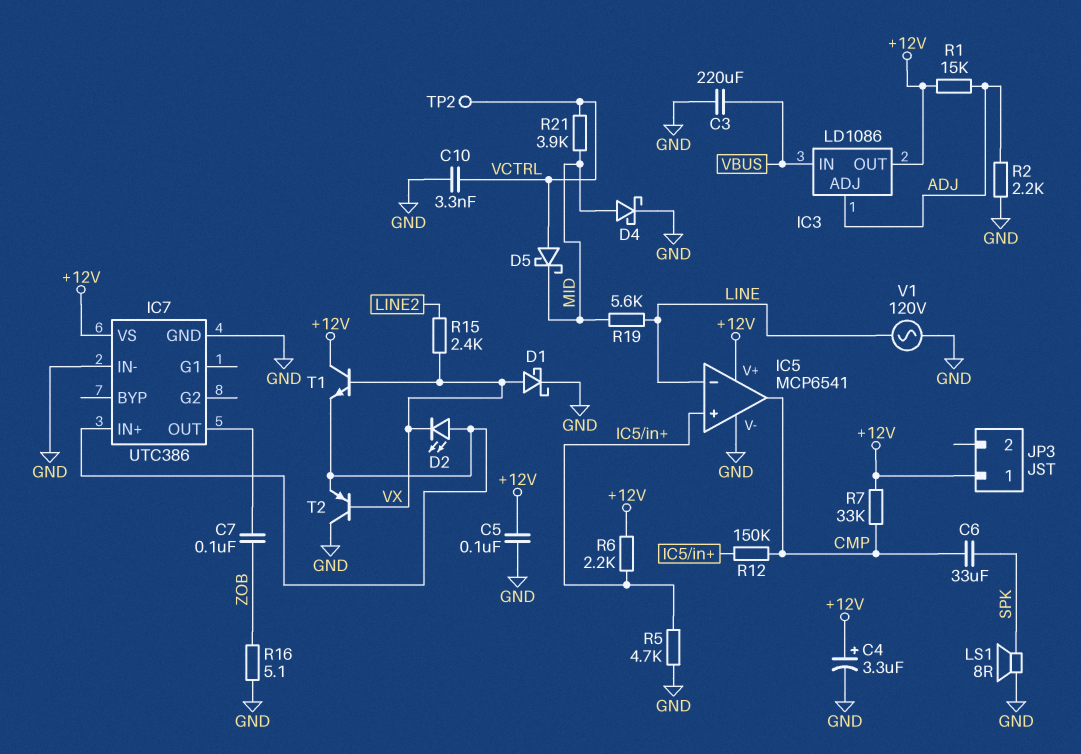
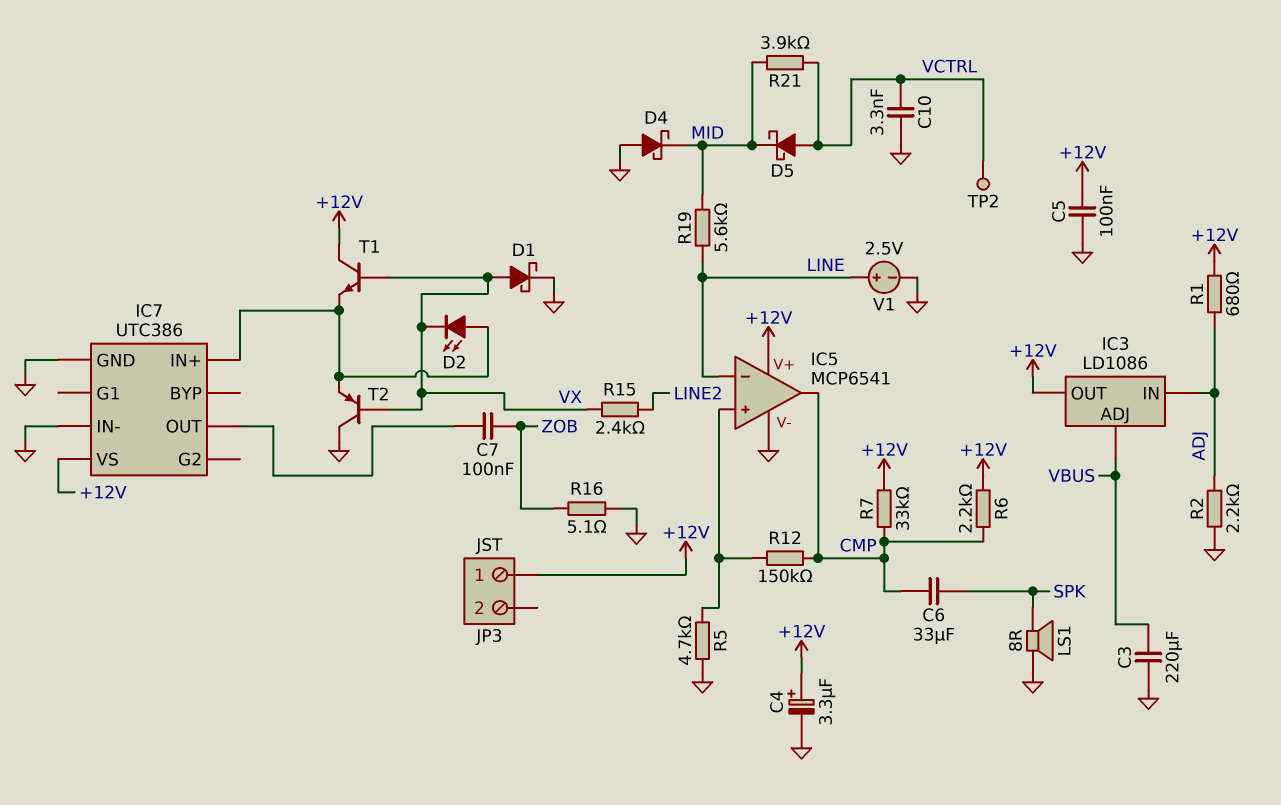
D4: schottky (A MID, K GND) -> schottky (A GND, K MID)
IC3 pin ADJ: ADJ -> VBUS
IC3 pin IN: VBUS -> ADJ
R1: 15k (+12V, ADJ) -> 680 (+12V, ADJ)
R6: 2.2k (+12V, IC5/in+) -> 2.2k (+12V, CMP)
V1: AC 120V (GND, LINE) -> 2.5V (plus LINE, minus GND)

